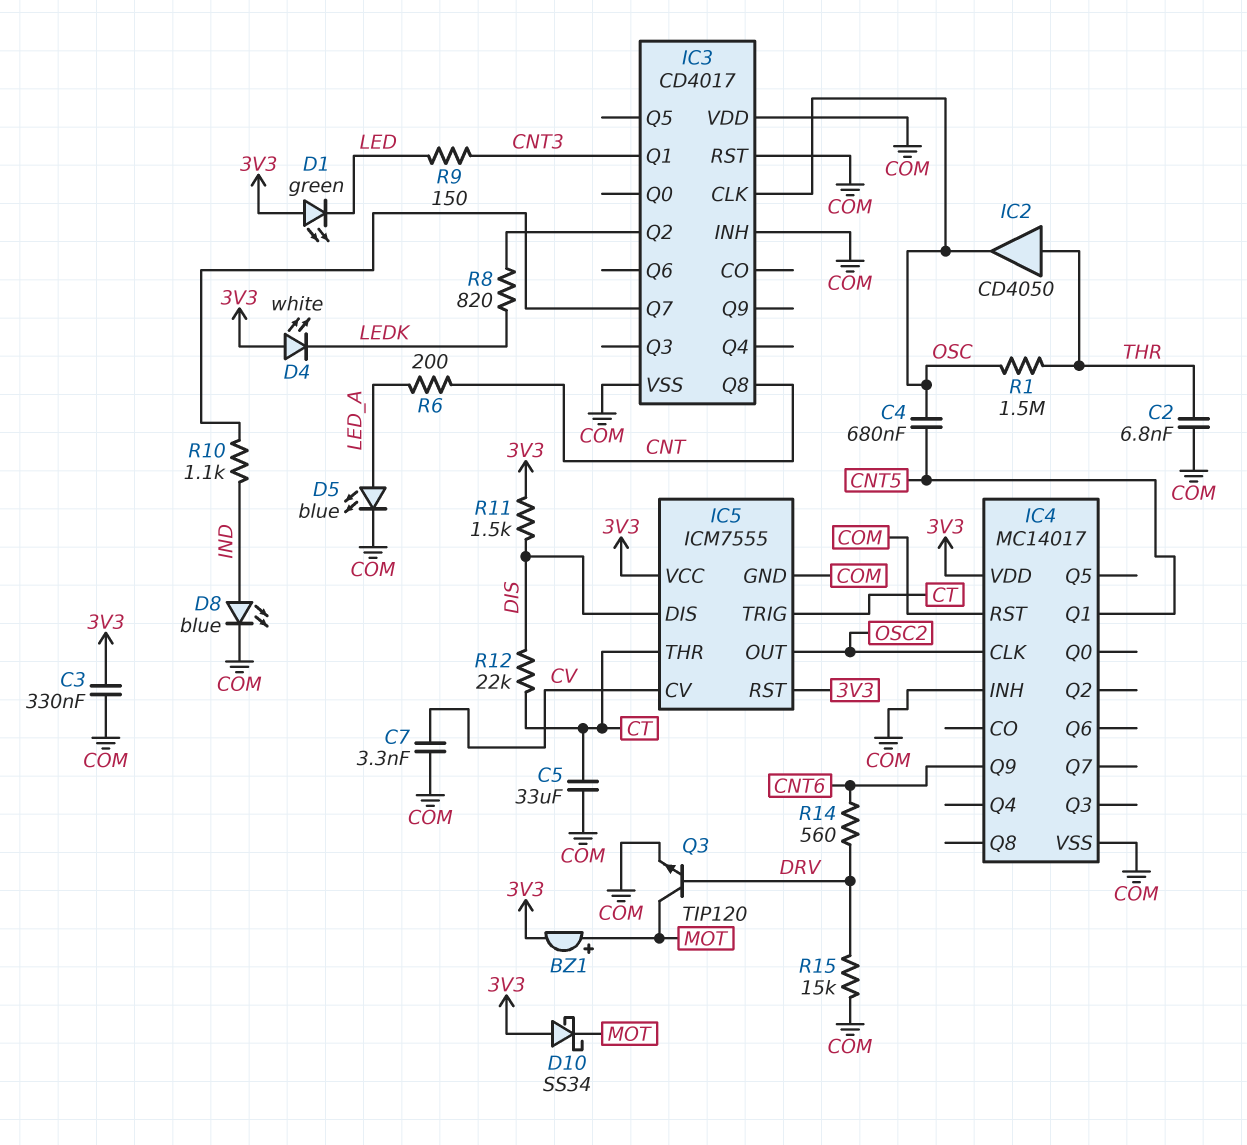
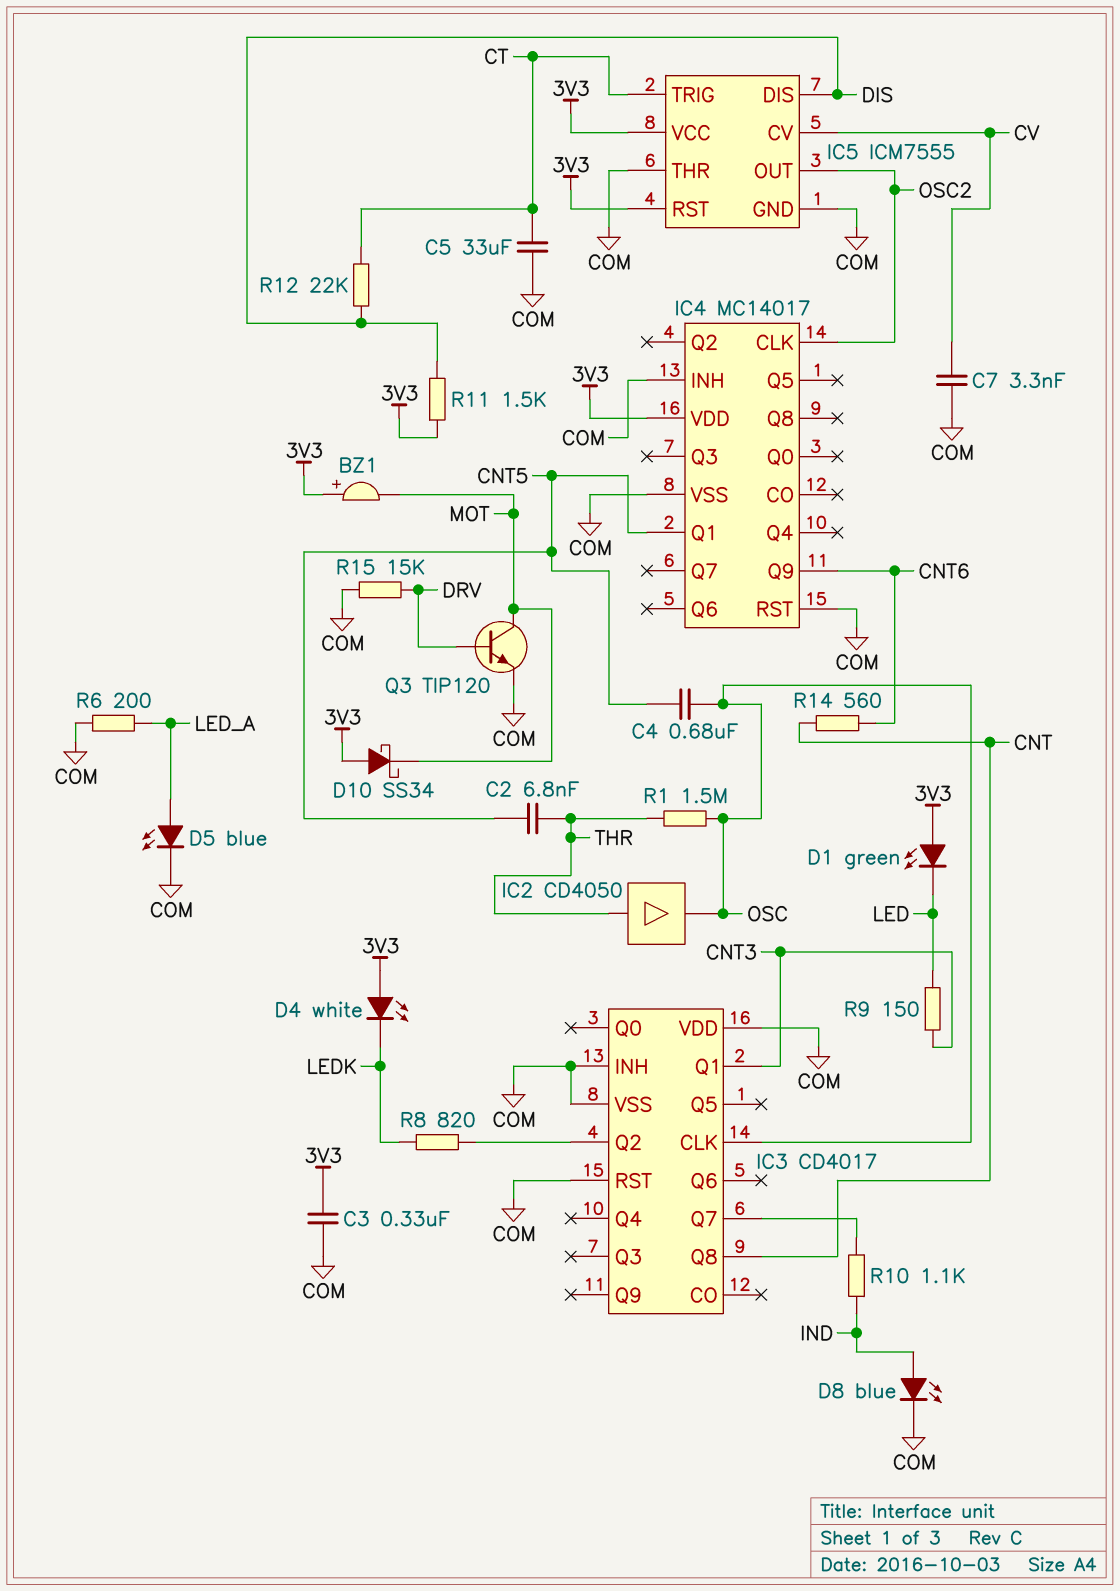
BZ1: buzzer (plus MOT, minus 3V3) -> buzzer (plus 3V3, minus MOT)
C2: 6.8nF (COM, THR) -> 6.8nF (CNT5, THR)
IC5 pin THR: CT -> COM
R6: 200 (CNT, LED_A) -> 200 (COM, LED_A)
R14: 560 (CNT6, DRV) -> 560 (CNT, CNT6)

